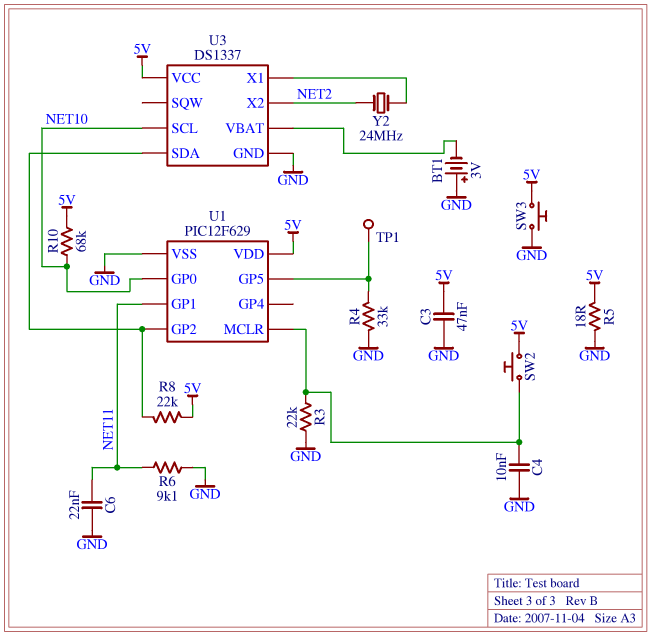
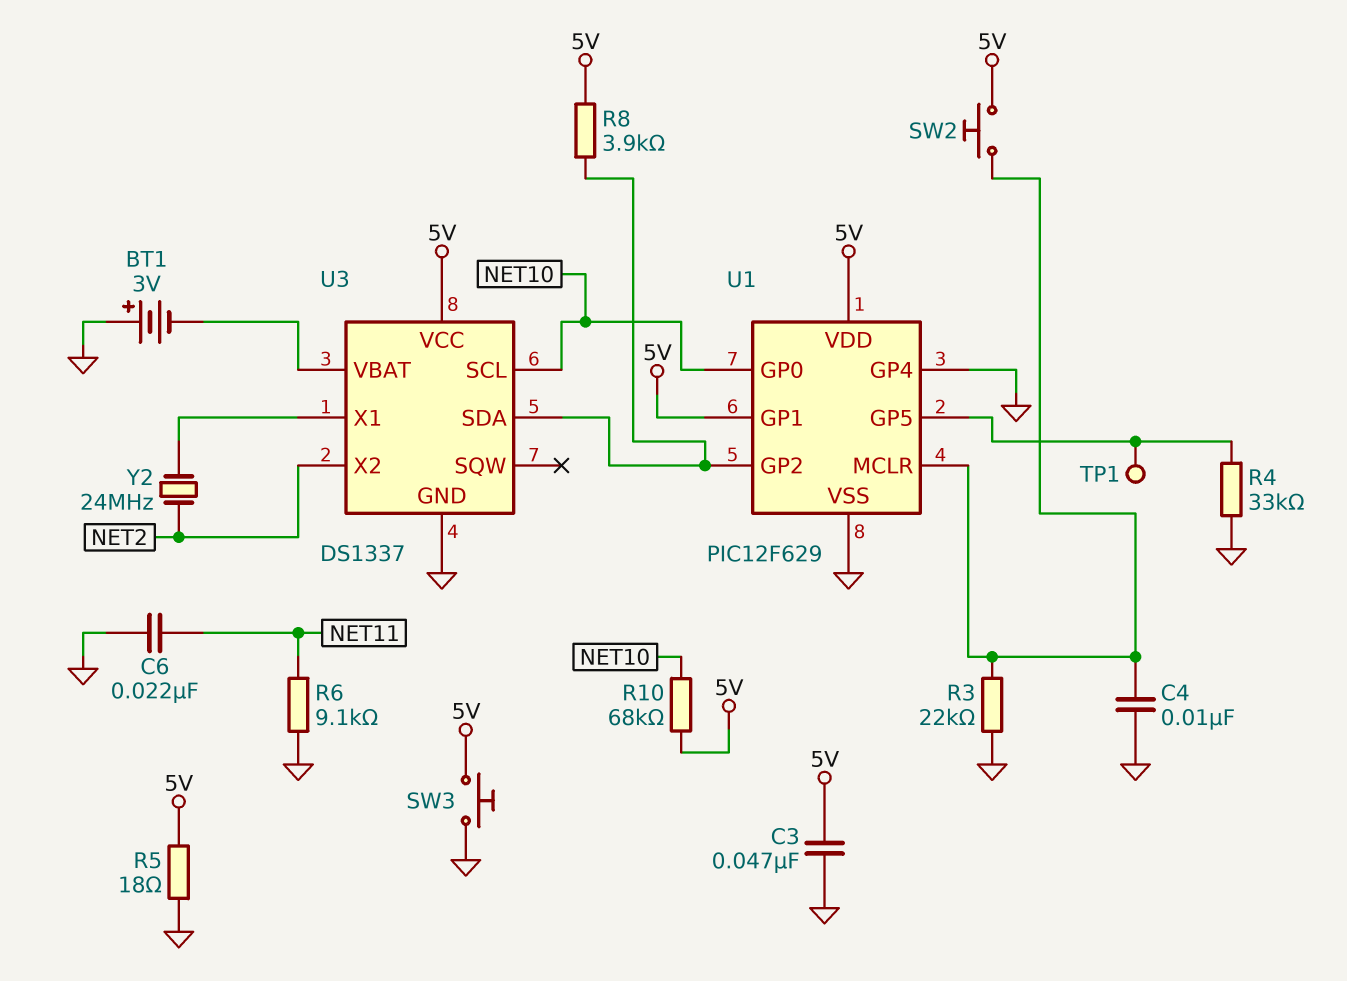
R8: 22k (5V, U1/GP2) -> 3.9k (5V, U1/GP2)
U1 pin GP1: NET11 -> 5V
U1 pin GP4: none -> GND

